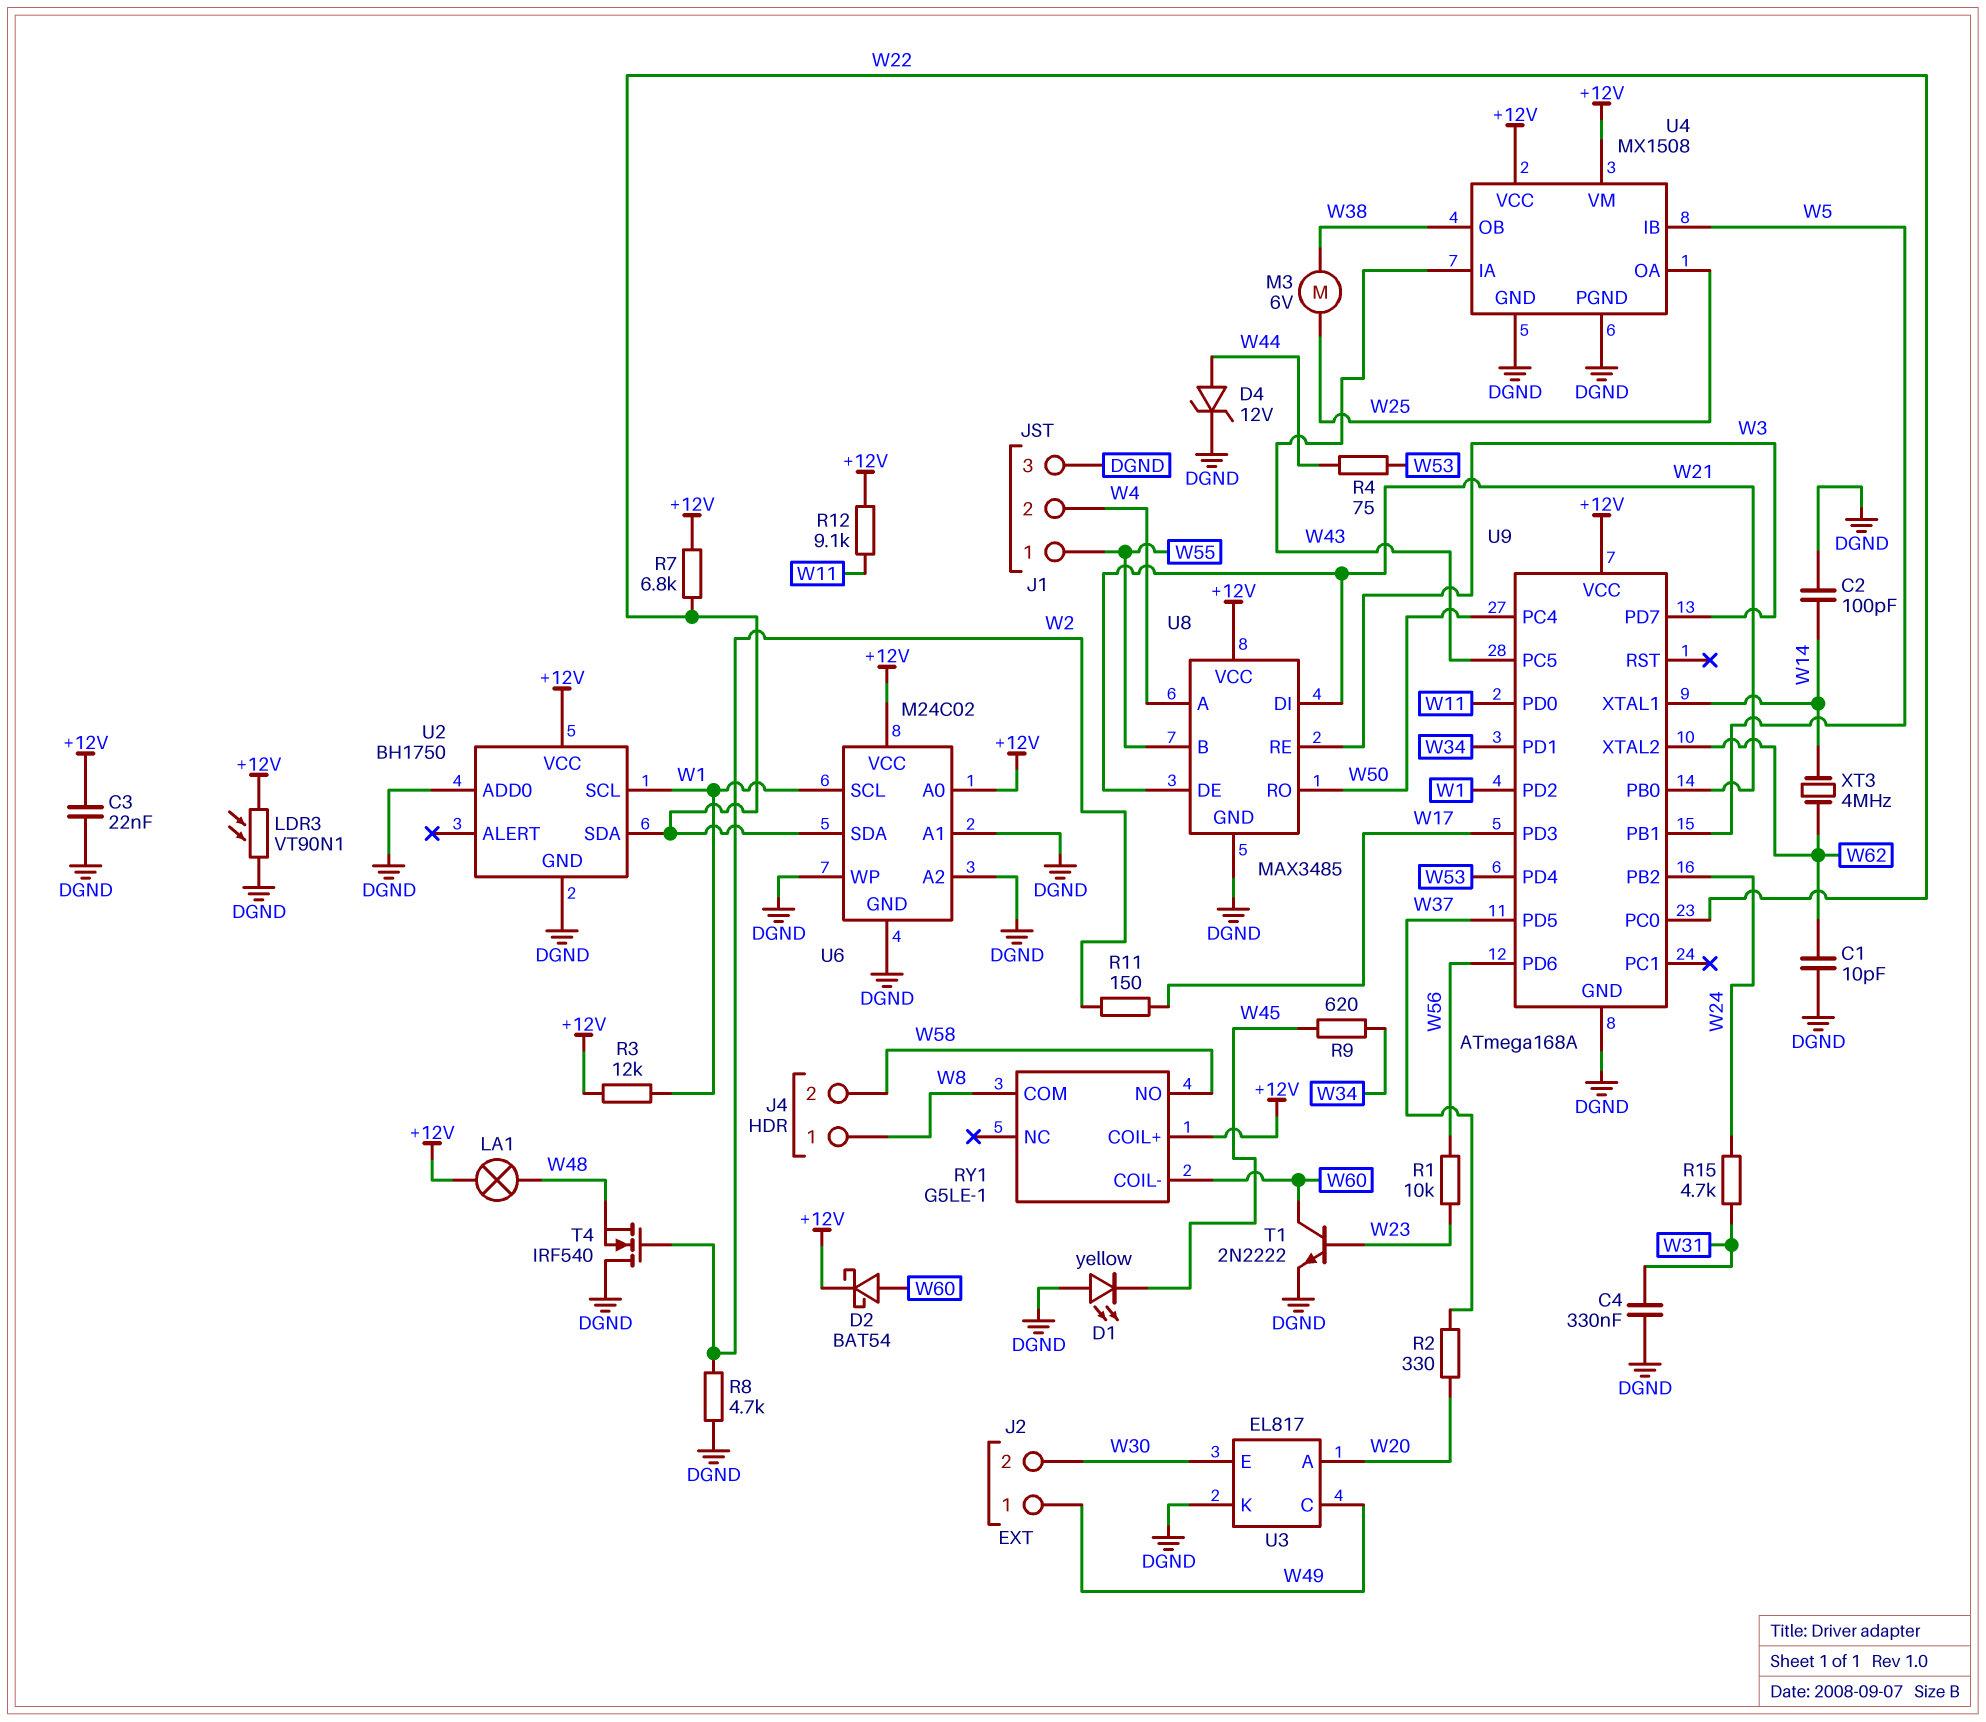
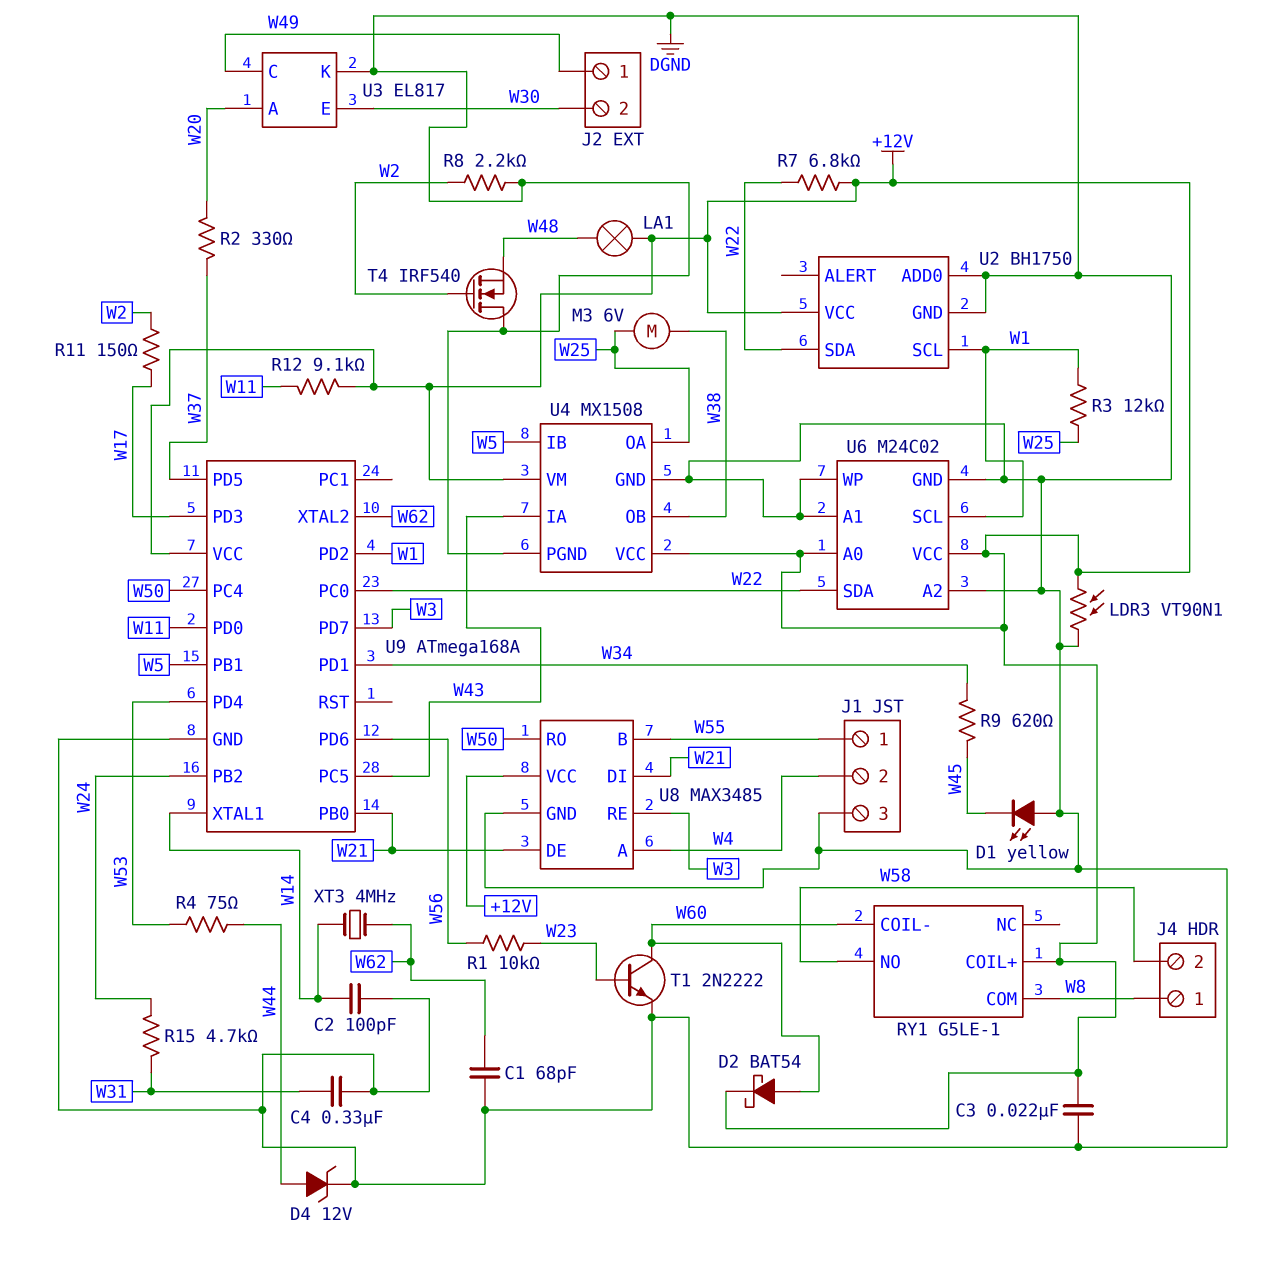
C1: 10pF (DGND, W62) -> 68pF (DGND, W62)
R3: 12k (+12V, W1) -> 12k (W1, W25)
R8: 4.7k (DGND, W2) -> 2.2k (DGND, W2)

